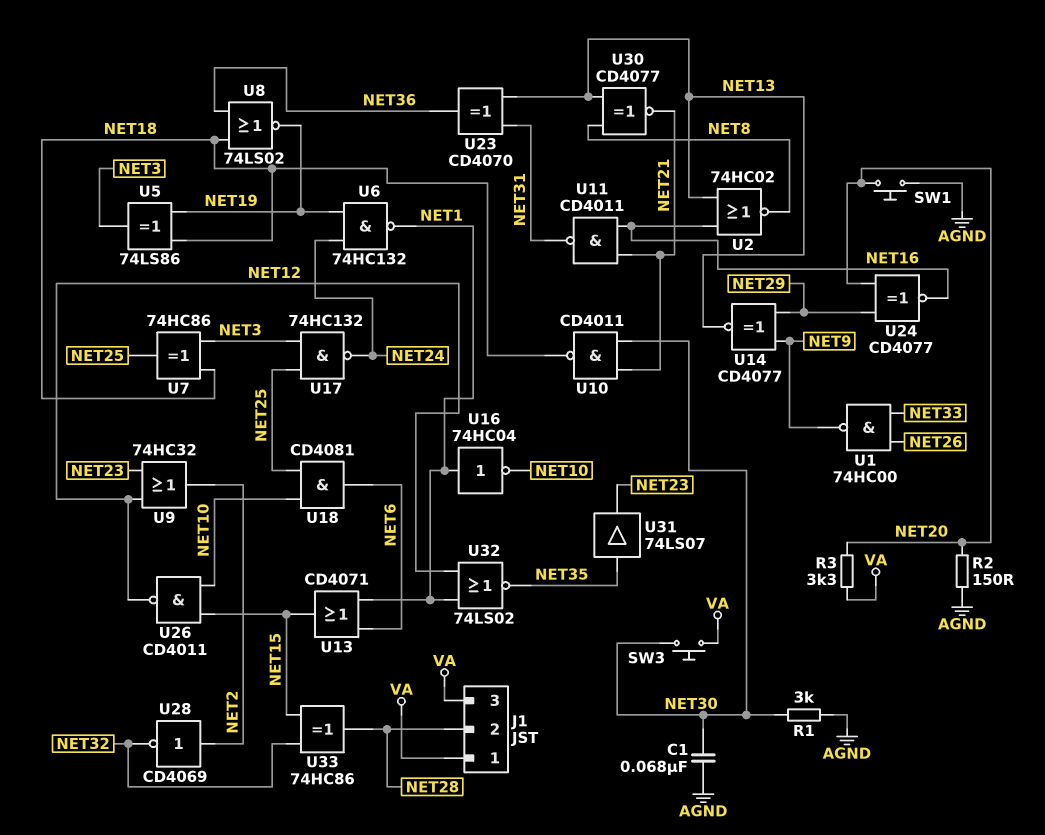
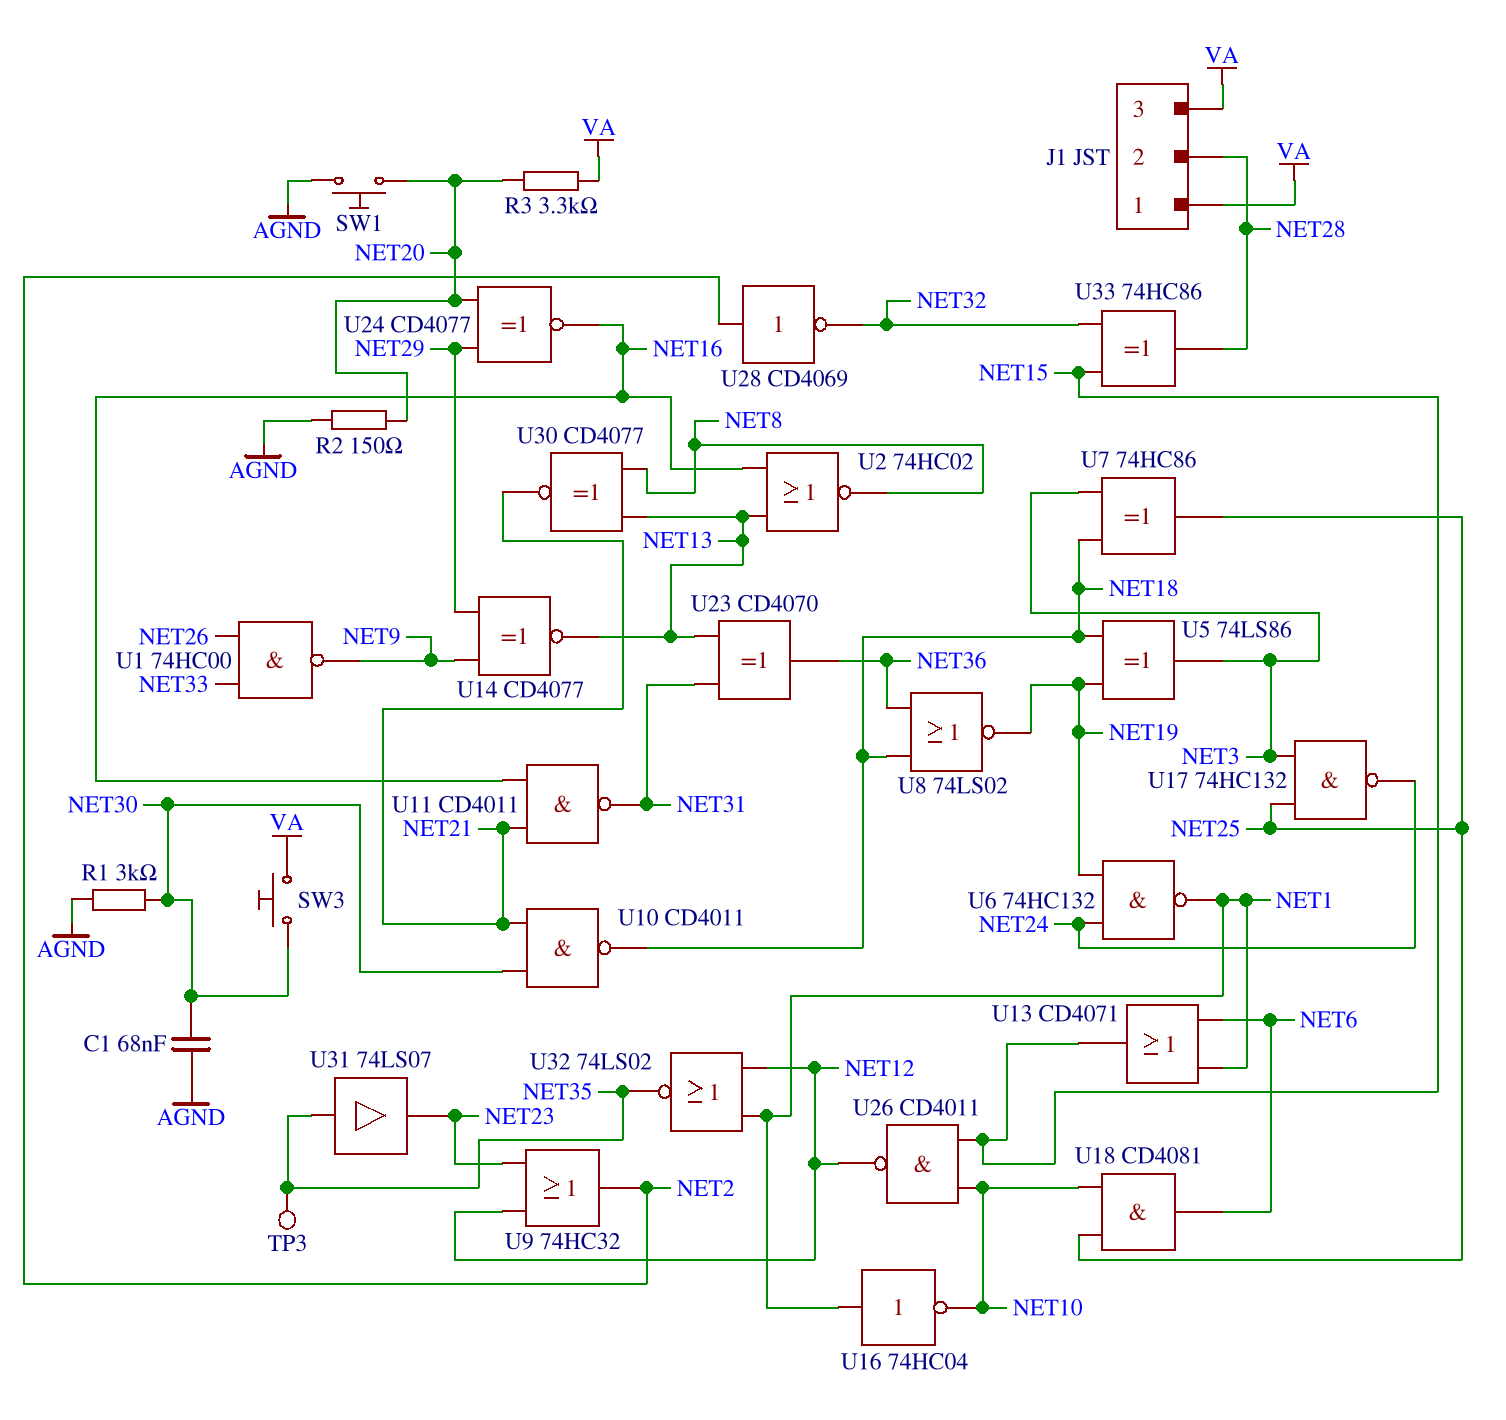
TP3: none -> test point (NET35)

